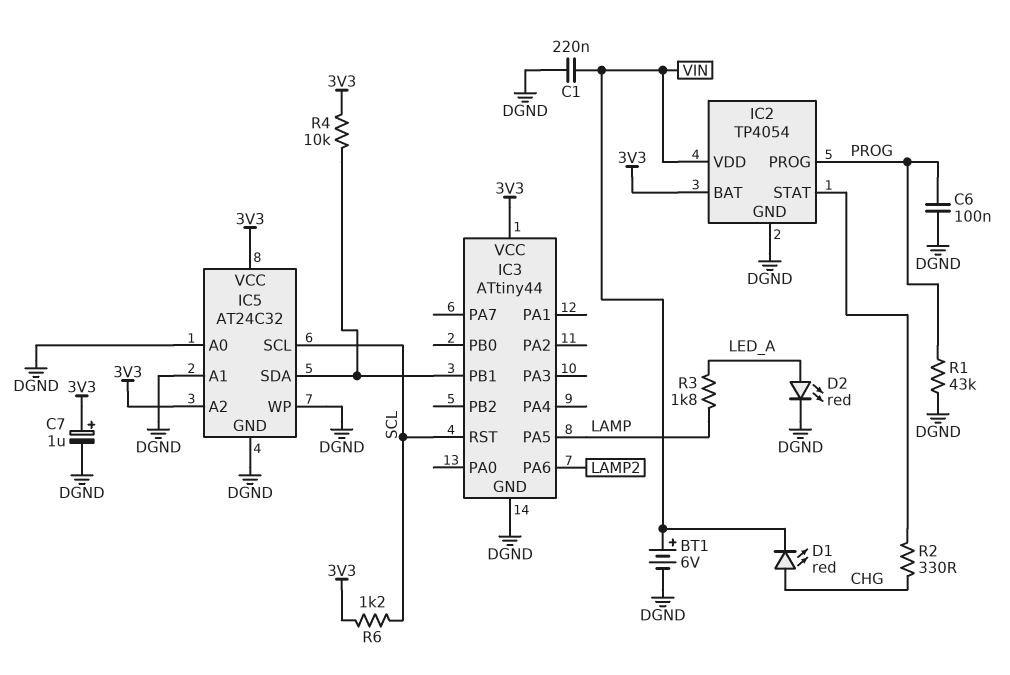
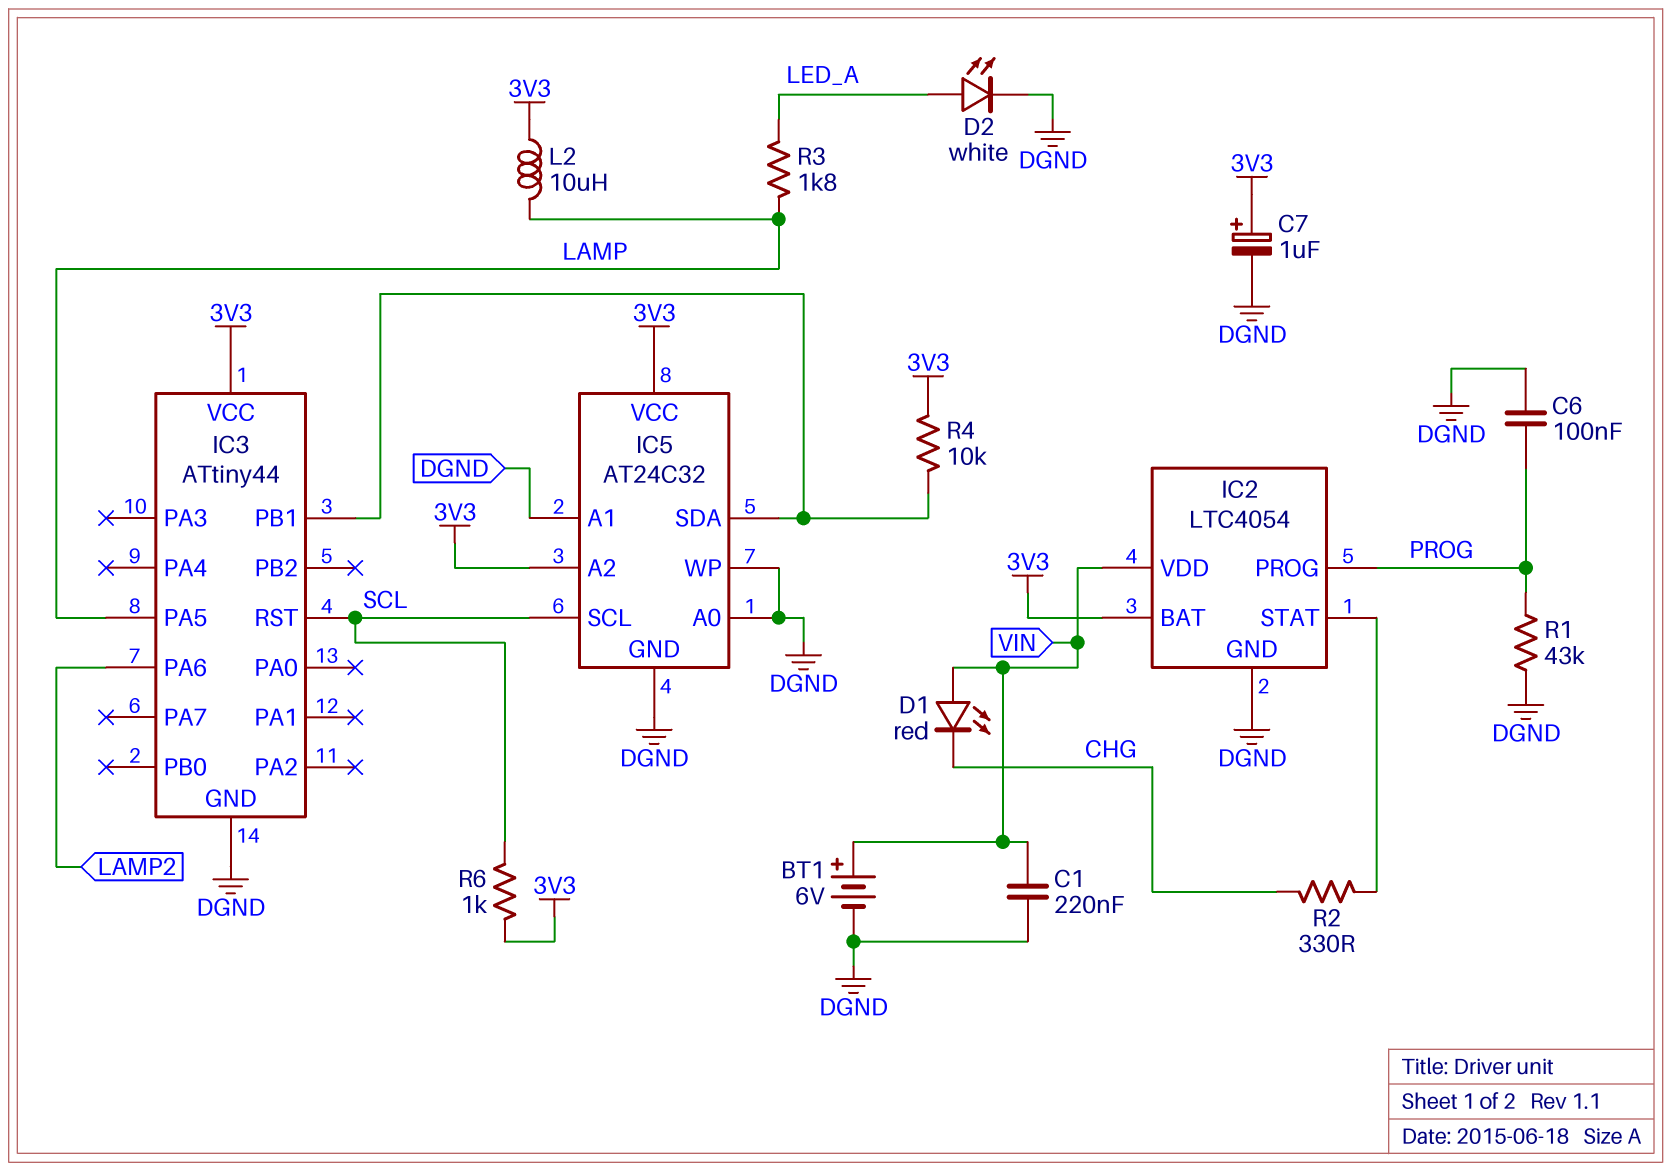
D1: LED red (A CHG, K VIN) -> LED red (A VIN, K CHG)
D2: LED red (A LED_A, K DGND) -> LED white (A LED_A, K DGND)
IC2: TP4054 -> LTC4054
L2: none -> 10uH (3V3, LAMP)
R6: 1.2k (3V3, SCL) -> 1k (3V3, SCL)

